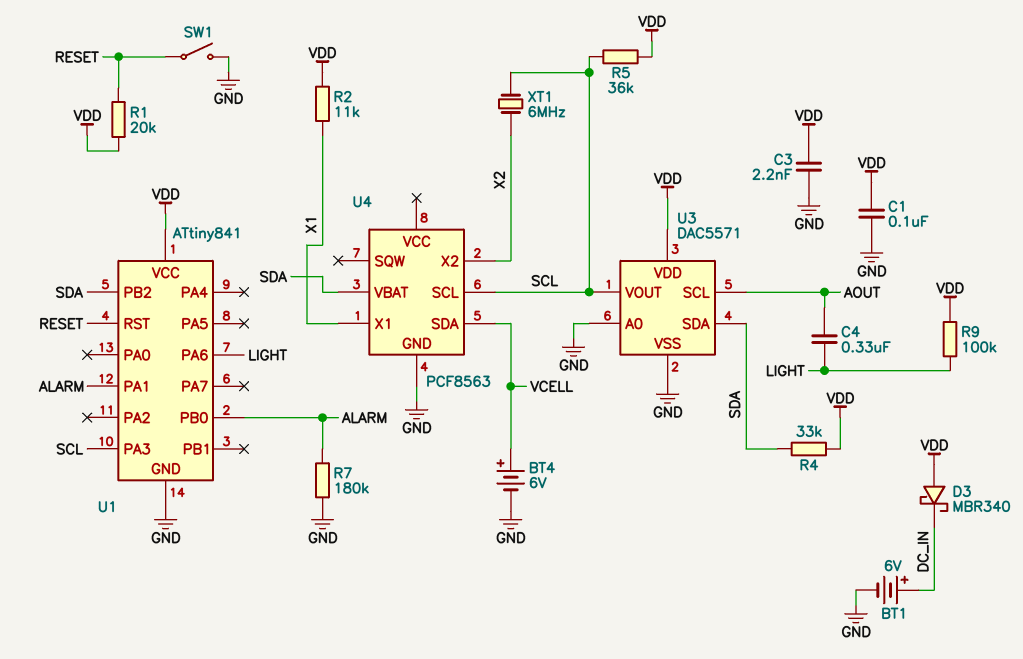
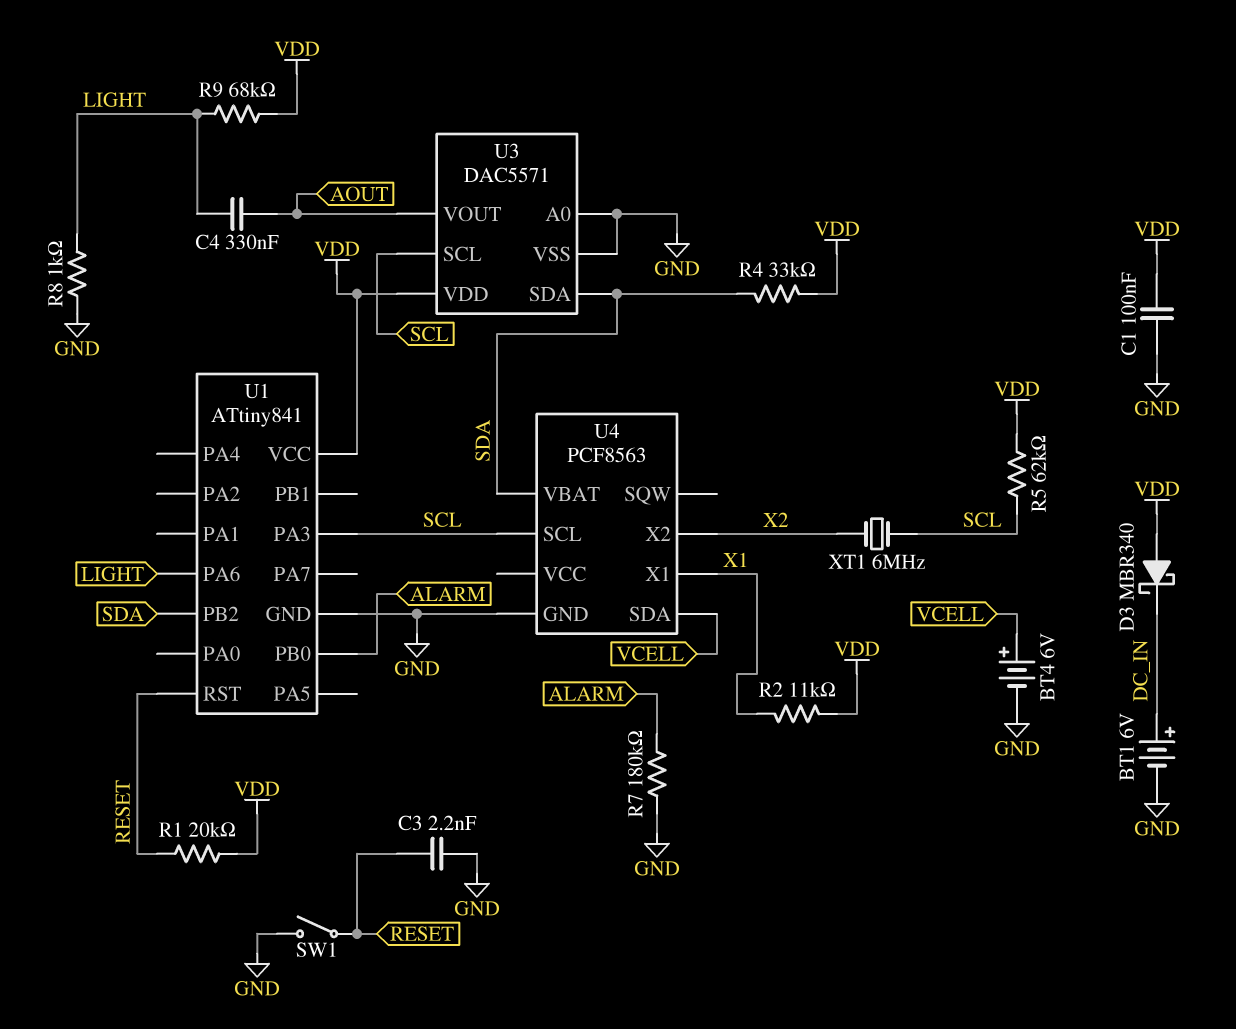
C3: 2.2nF (GND, VDD) -> 2.2nF (GND, RESET)
R5: 36k (SCL, VDD) -> 62k (SCL, VDD)
R8: none -> 1k (GND, LIGHT)
R9: 100k (LIGHT, VDD) -> 68k (LIGHT, VDD)
U1 pin PA1: ALARM -> none
U3 pin SCL: AOUT -> SCL
U3 pin VOUT: SCL -> AOUT

